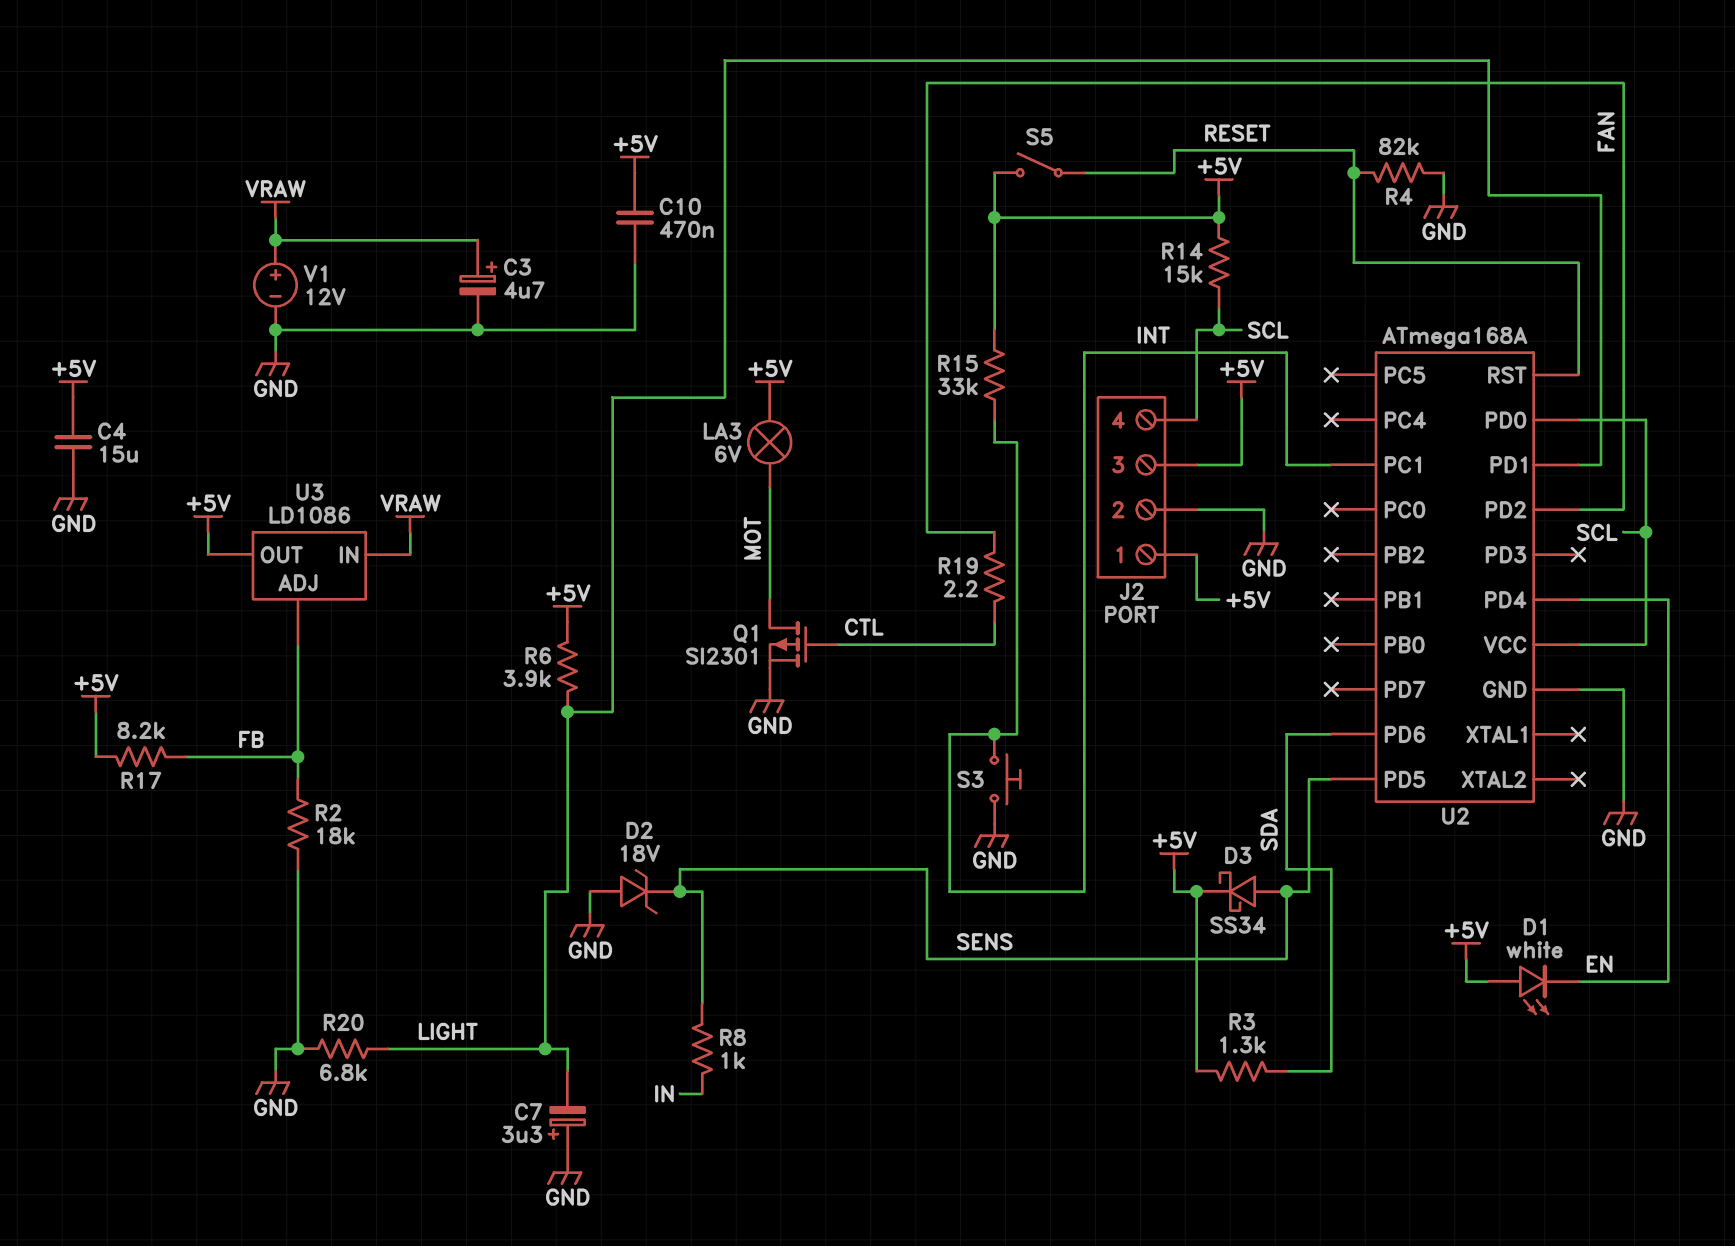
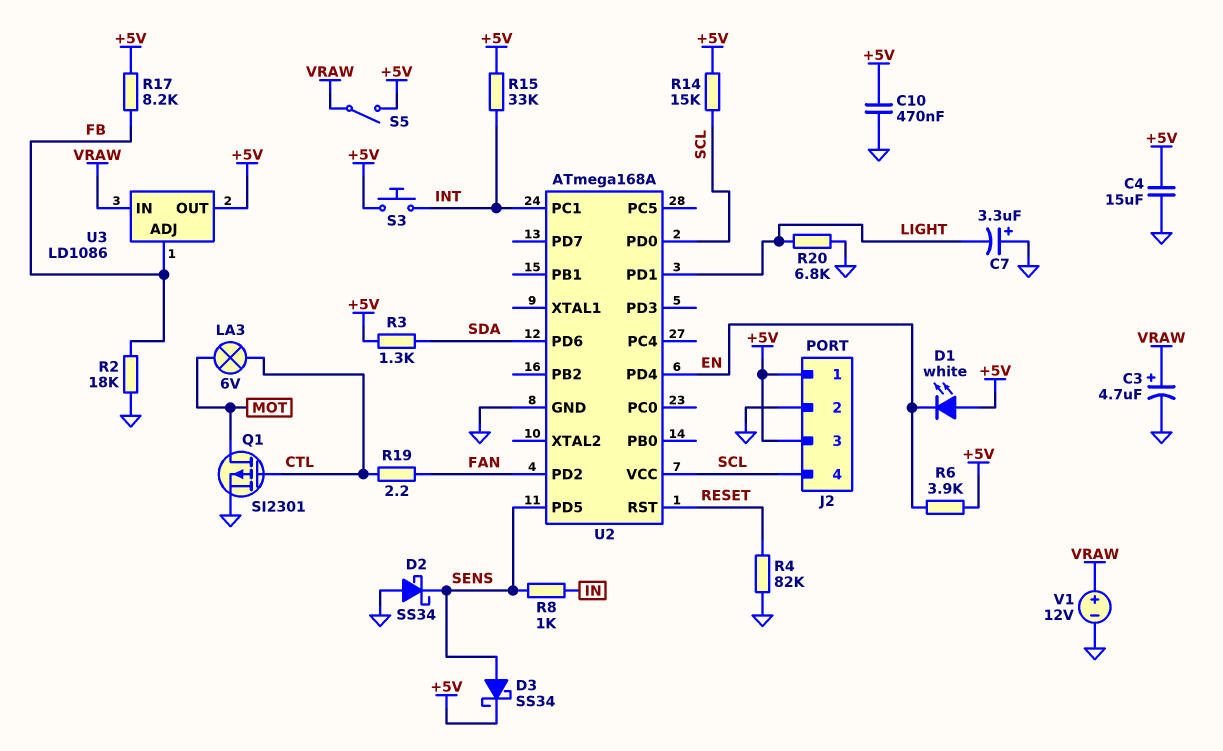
D2: zener 18V (A GND, K SENS) -> schottky SS34 (A GND, K SENS)
LA3: lamp 6V (+5V, MOT) -> lamp 6V (CTL, MOT)
R6: 3.9k (+5V, LIGHT) -> 3.9k (+5V, EN)
S3: button (GND, INT) -> button (+5V, INT)
S5: switch (+5V, RESET) -> switch (+5V, VRAW)

